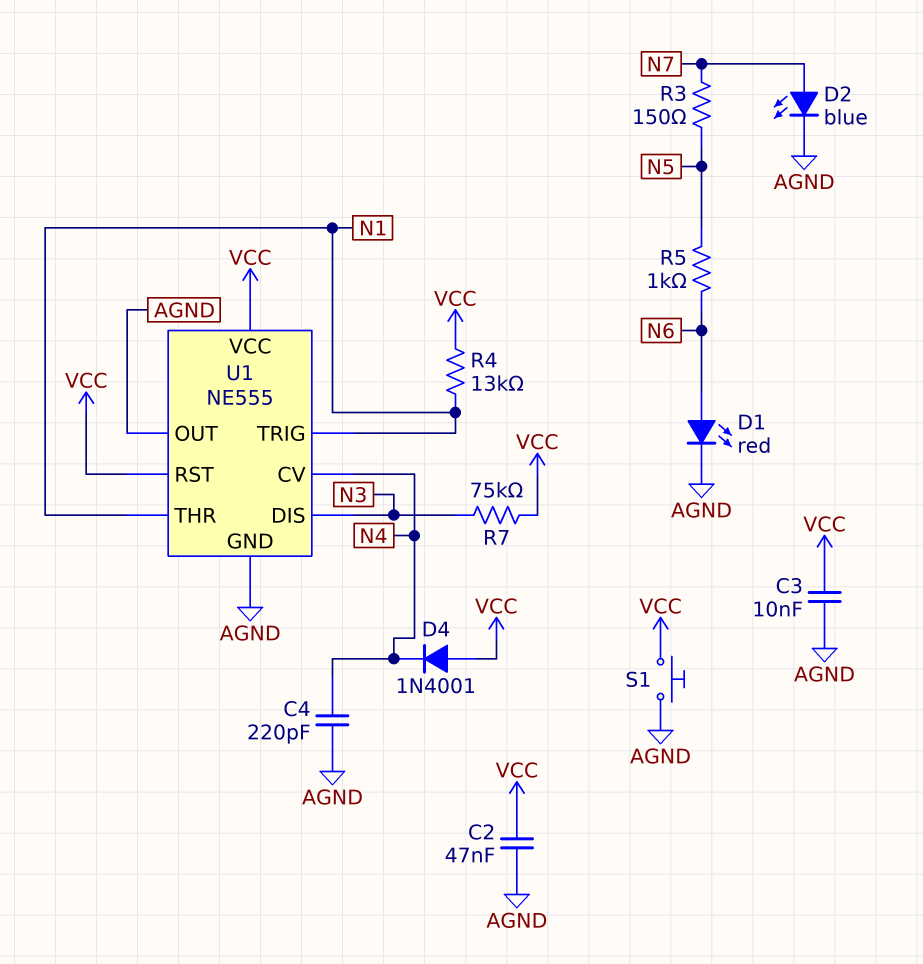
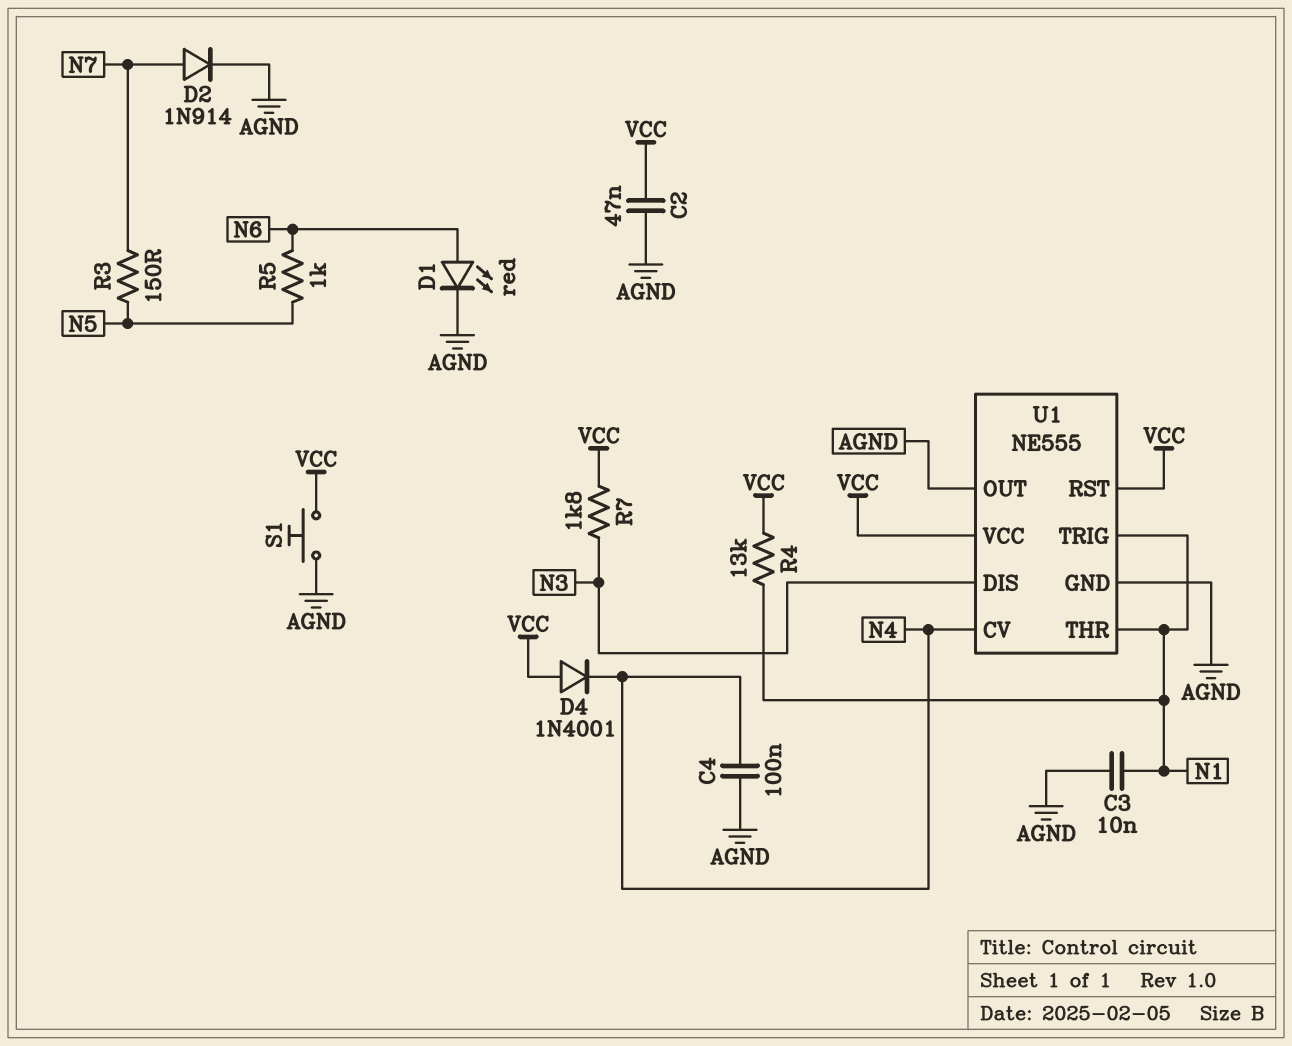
C3: 10nF (AGND, VCC) -> 10nF (AGND, N1)
C4: 220pF (AGND, N4) -> 100nF (AGND, N4)
D2: LED blue (A N7, K AGND) -> diode 1N914 (A N7, K AGND)
R7: 75k (N3, VCC) -> 1.8k (N3, VCC)

